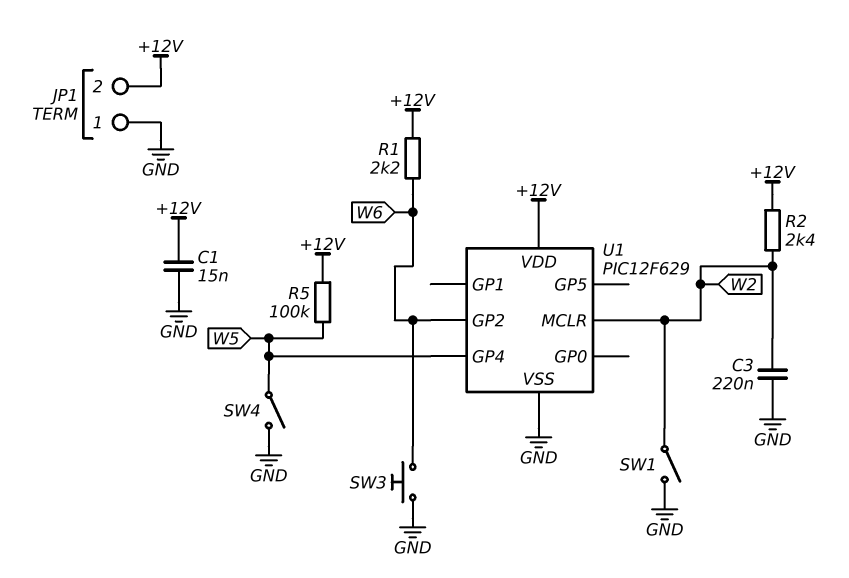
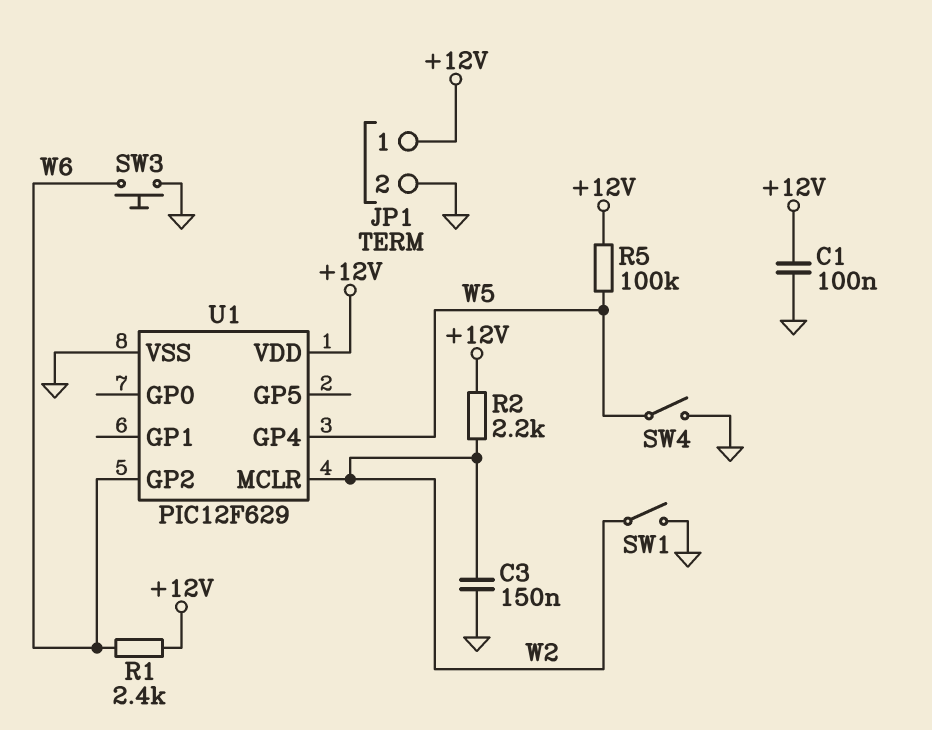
C1: 15nF (+12V, GND) -> 100nF (+12V, GND)
C3: 220nF (GND, W2) -> 150nF (GND, W2)
JP1 pin 1: GND -> +12V
JP1 pin 2: +12V -> GND
R1: 2.2k (+12V, W6) -> 2.4k (+12V, W6)
R2: 2.4k (+12V, W2) -> 2.2k (+12V, W2)

